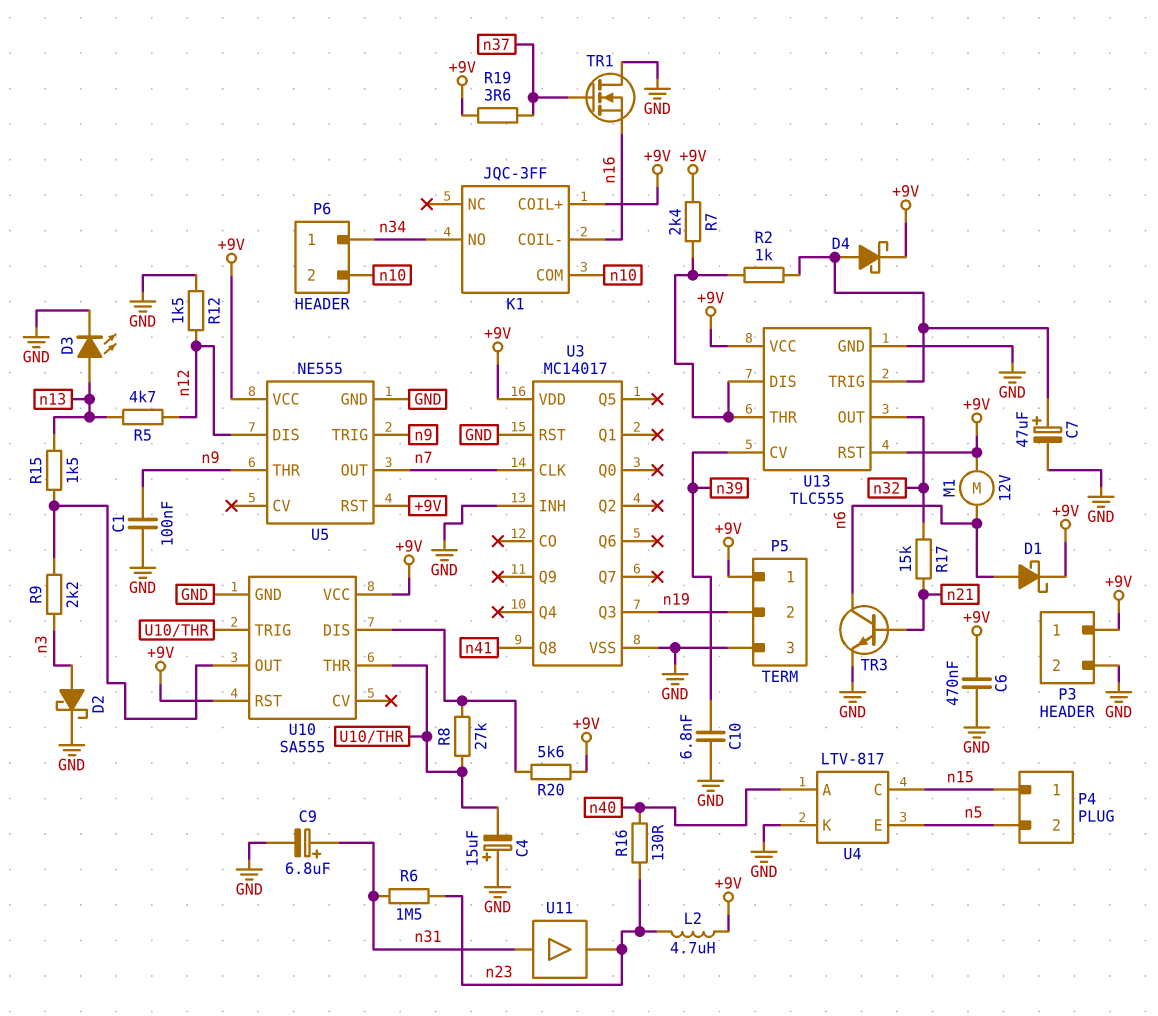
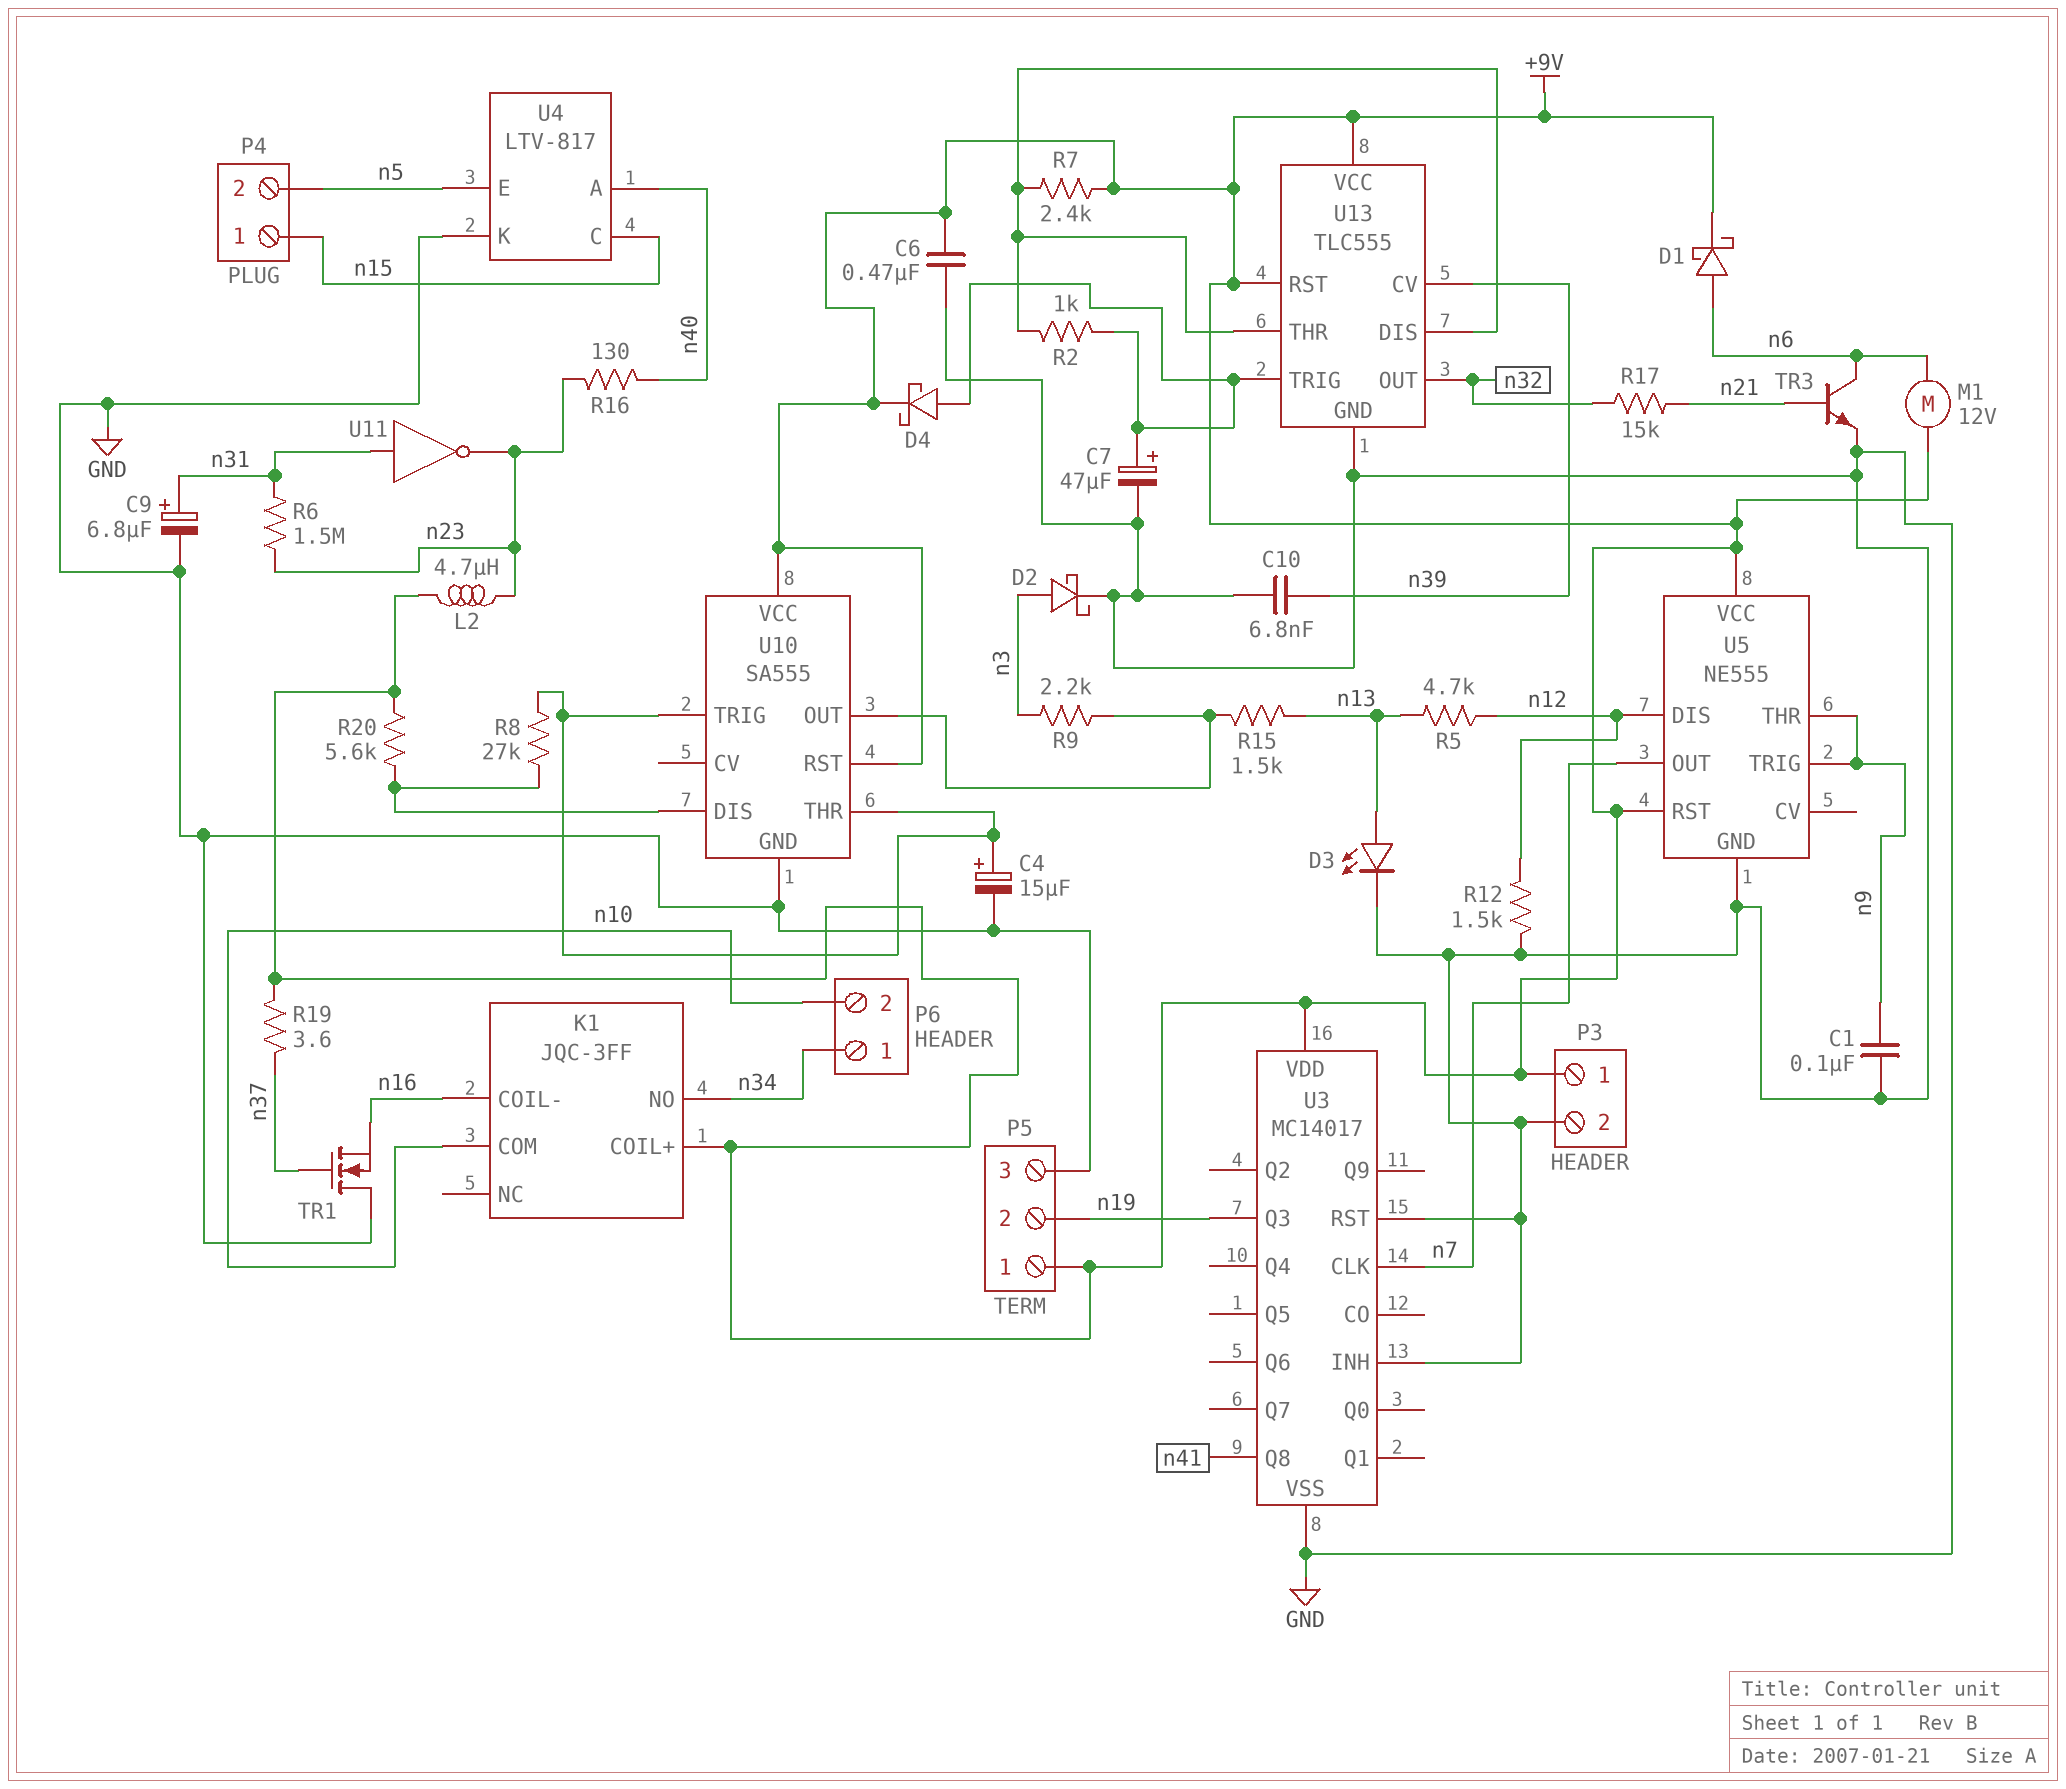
C4: 15uF (plus GND, minus U10/THR) -> 15uF (plus U10/THR, minus GND)
U11: buffer (in n31, out n23) -> NOT (in n31, out n23)

